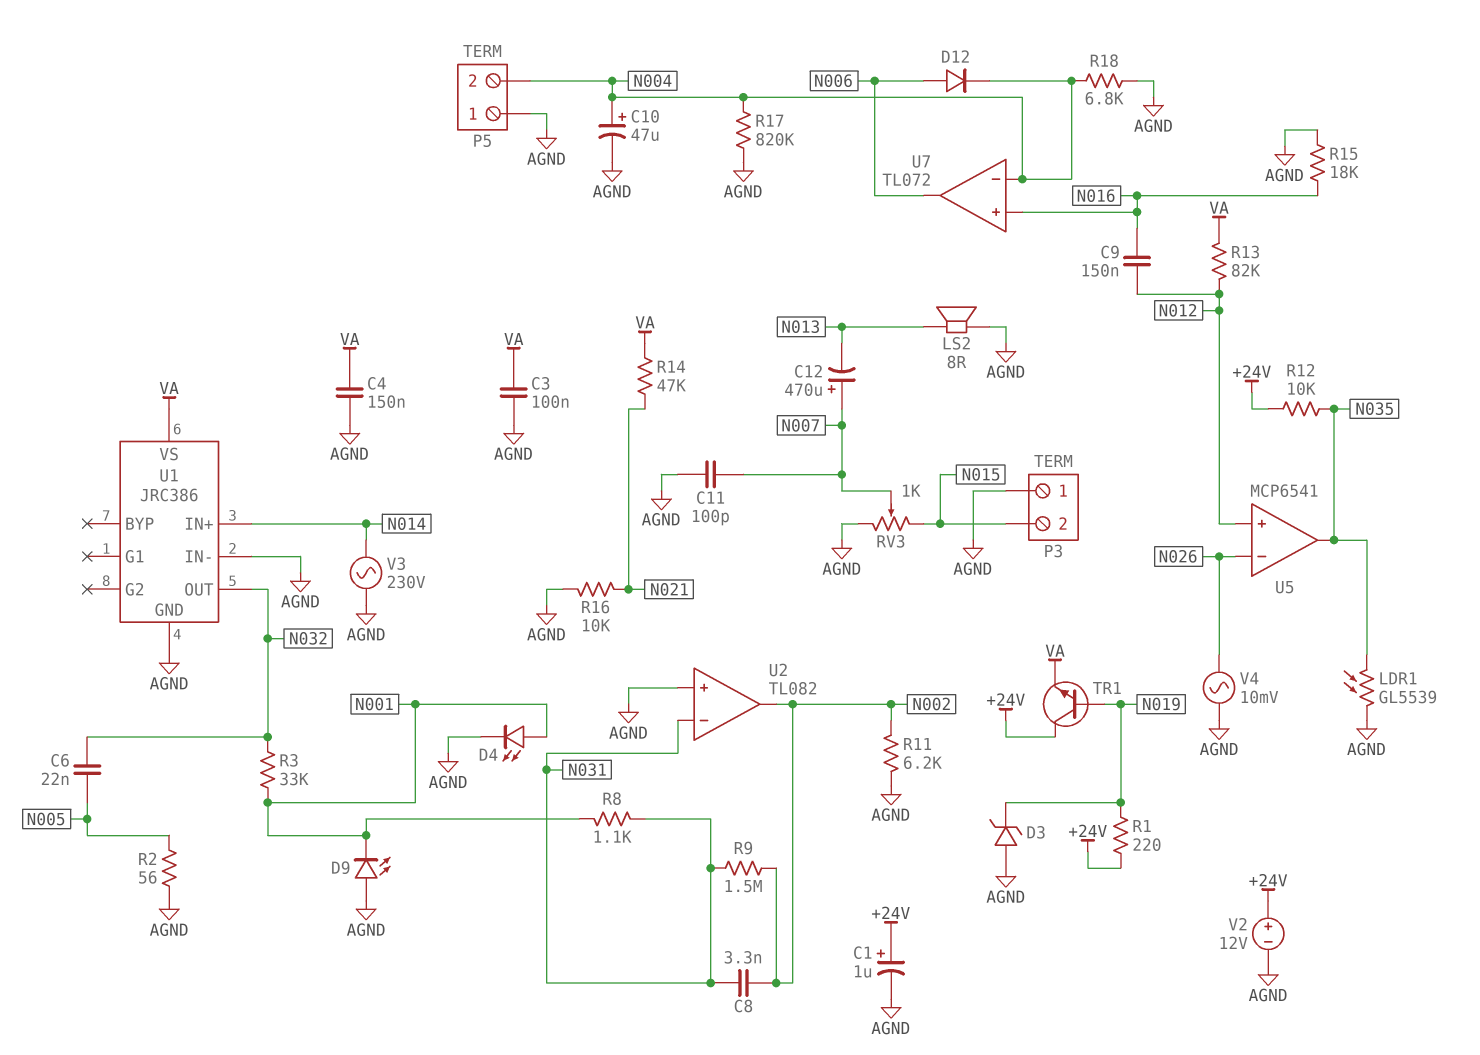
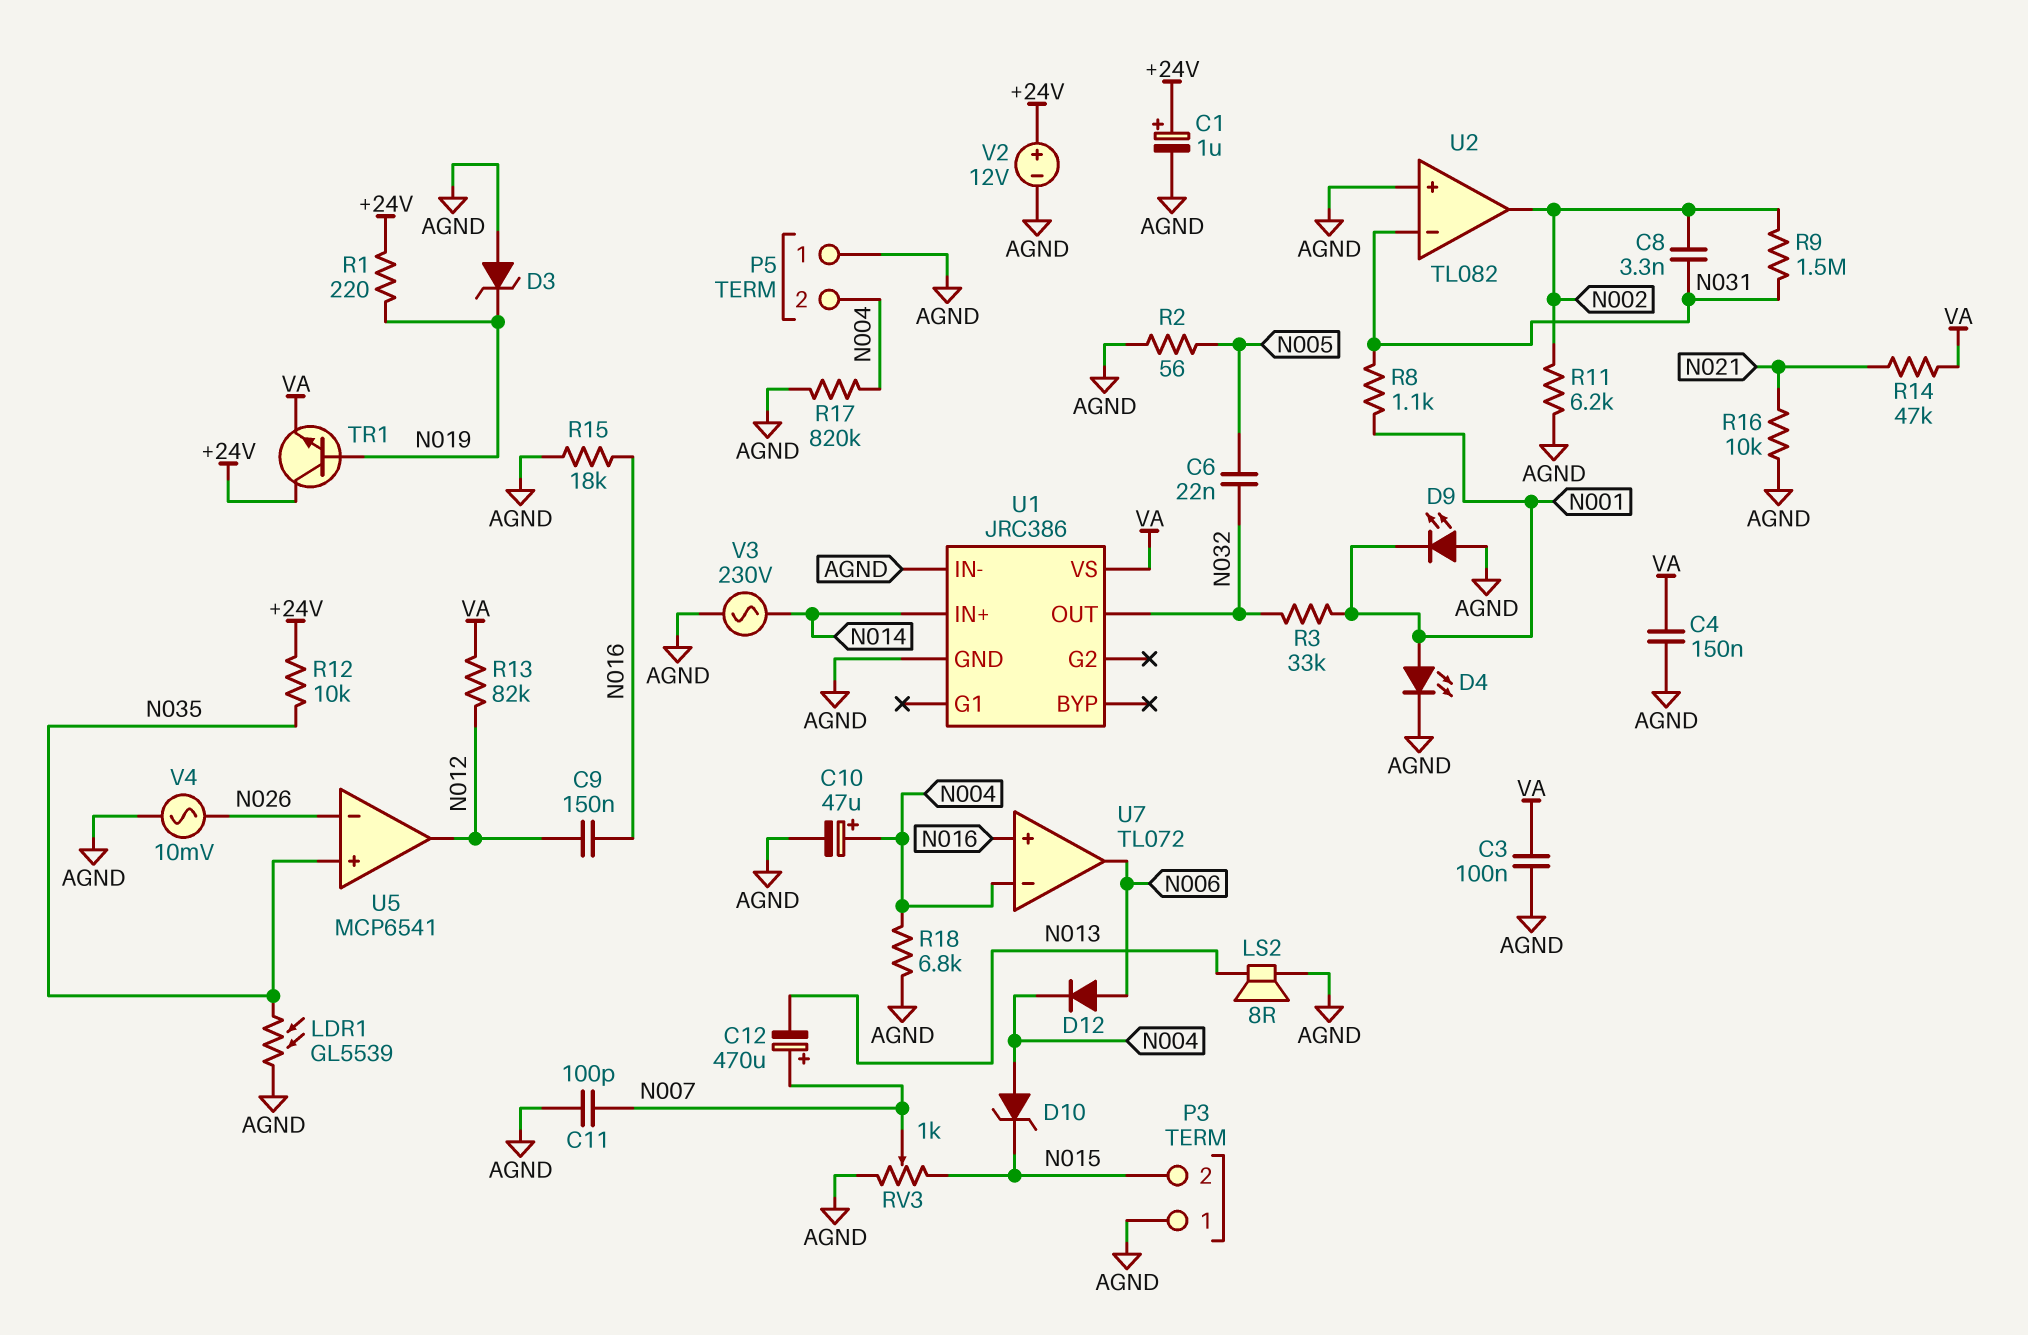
D10: none -> zener (A N004, K N015)
U5 pin in+: N012 -> N035
U5 pin out: N035 -> N012

